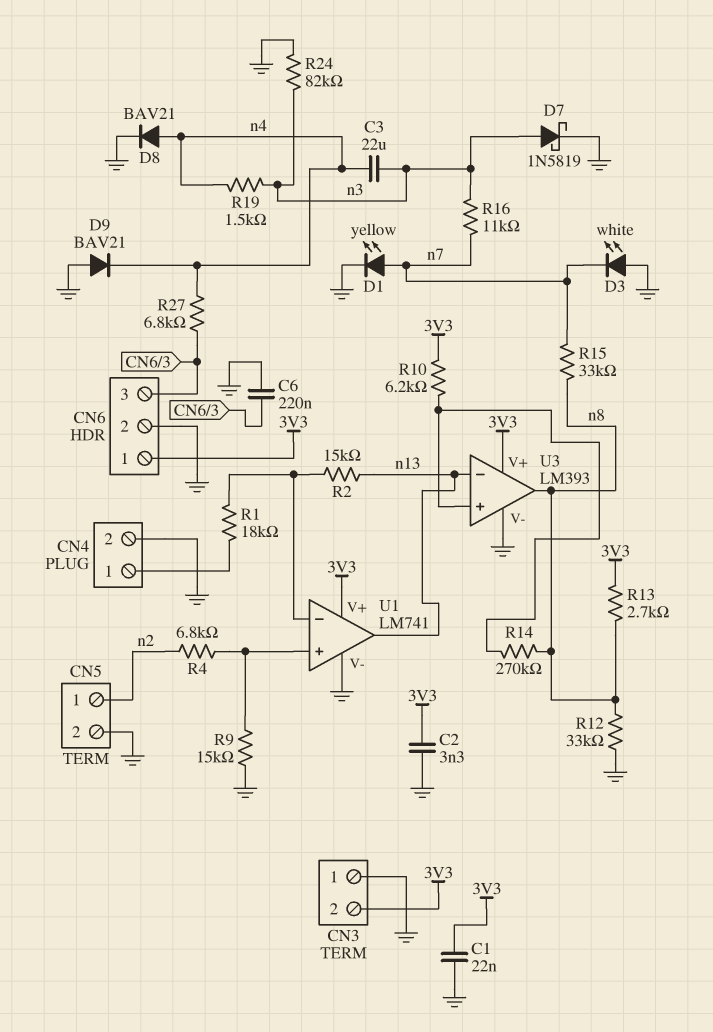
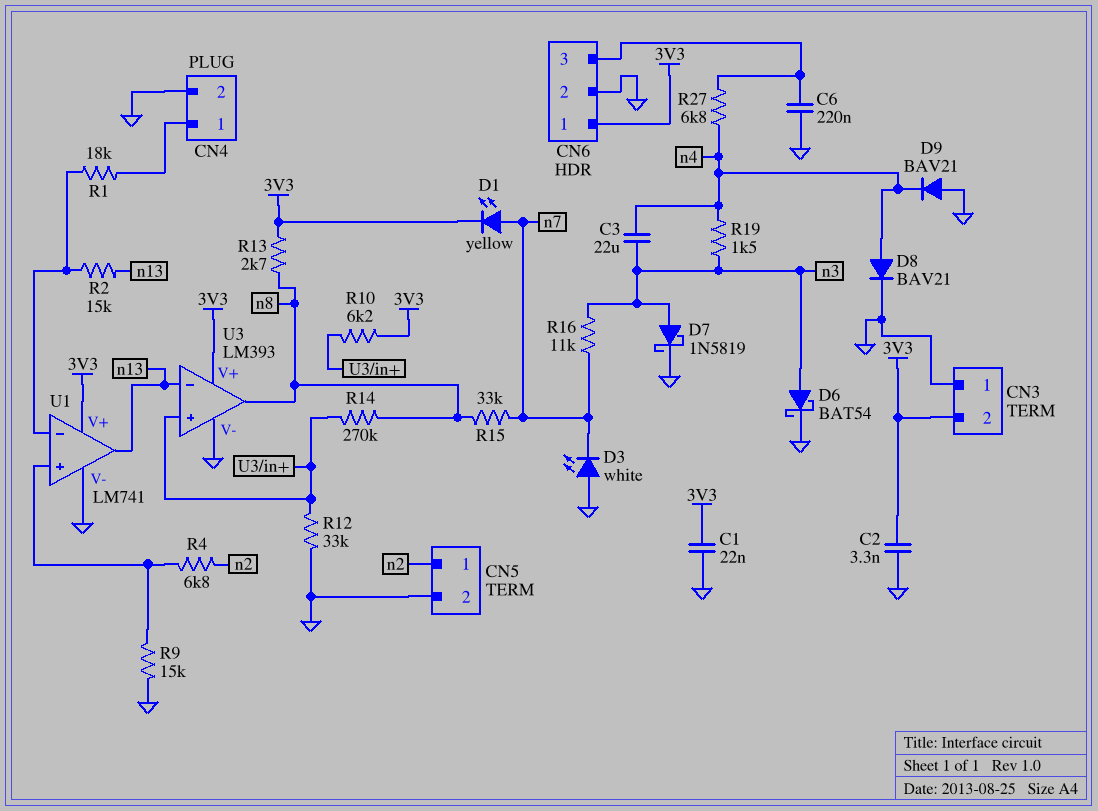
D1: LED yellow (A n7, K GND) -> LED yellow (A n7, K 3V3)
D6: none -> schottky BAT54 (A n3, K GND)
R12: 33k (GND, n8) -> 33k (GND, U3/in+)
R24: 82k (GND, n3) -> none

